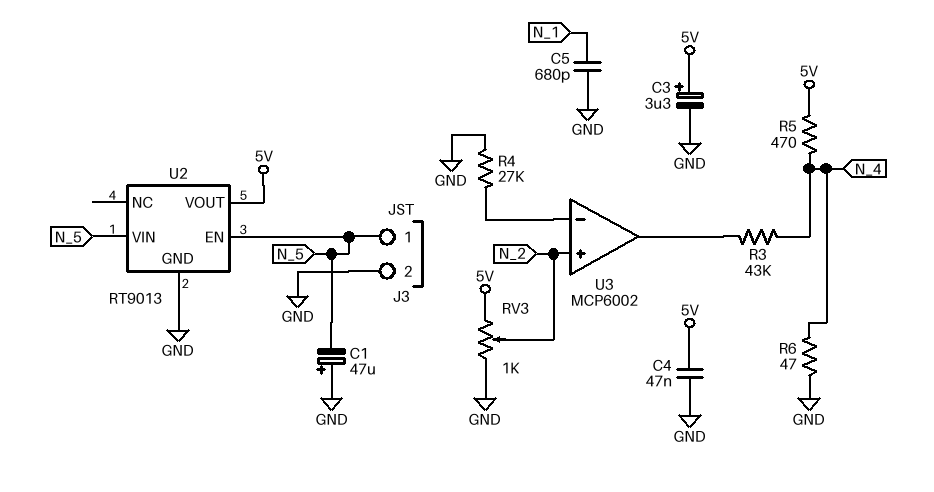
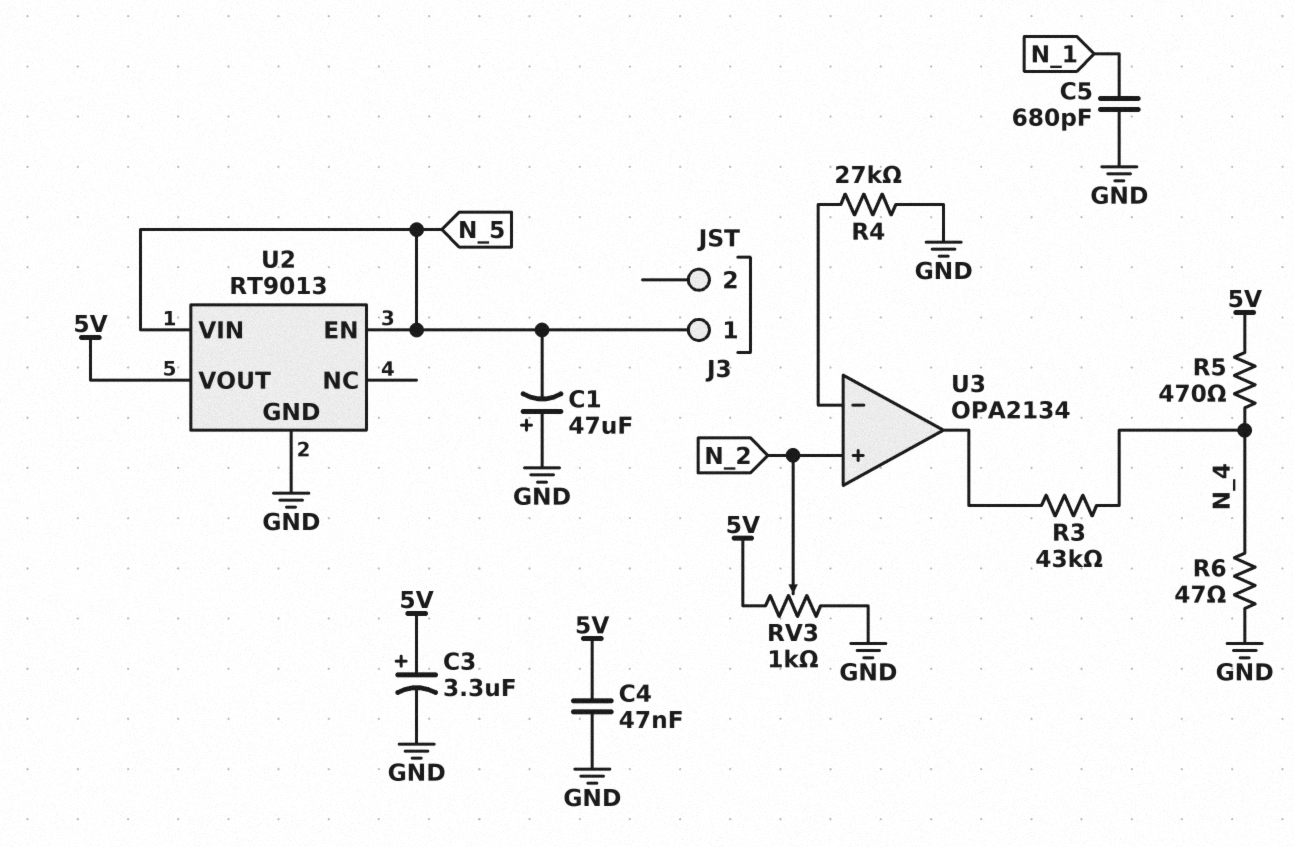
J3 pin 2: GND -> none
U3: MCP6002 -> OPA2134

